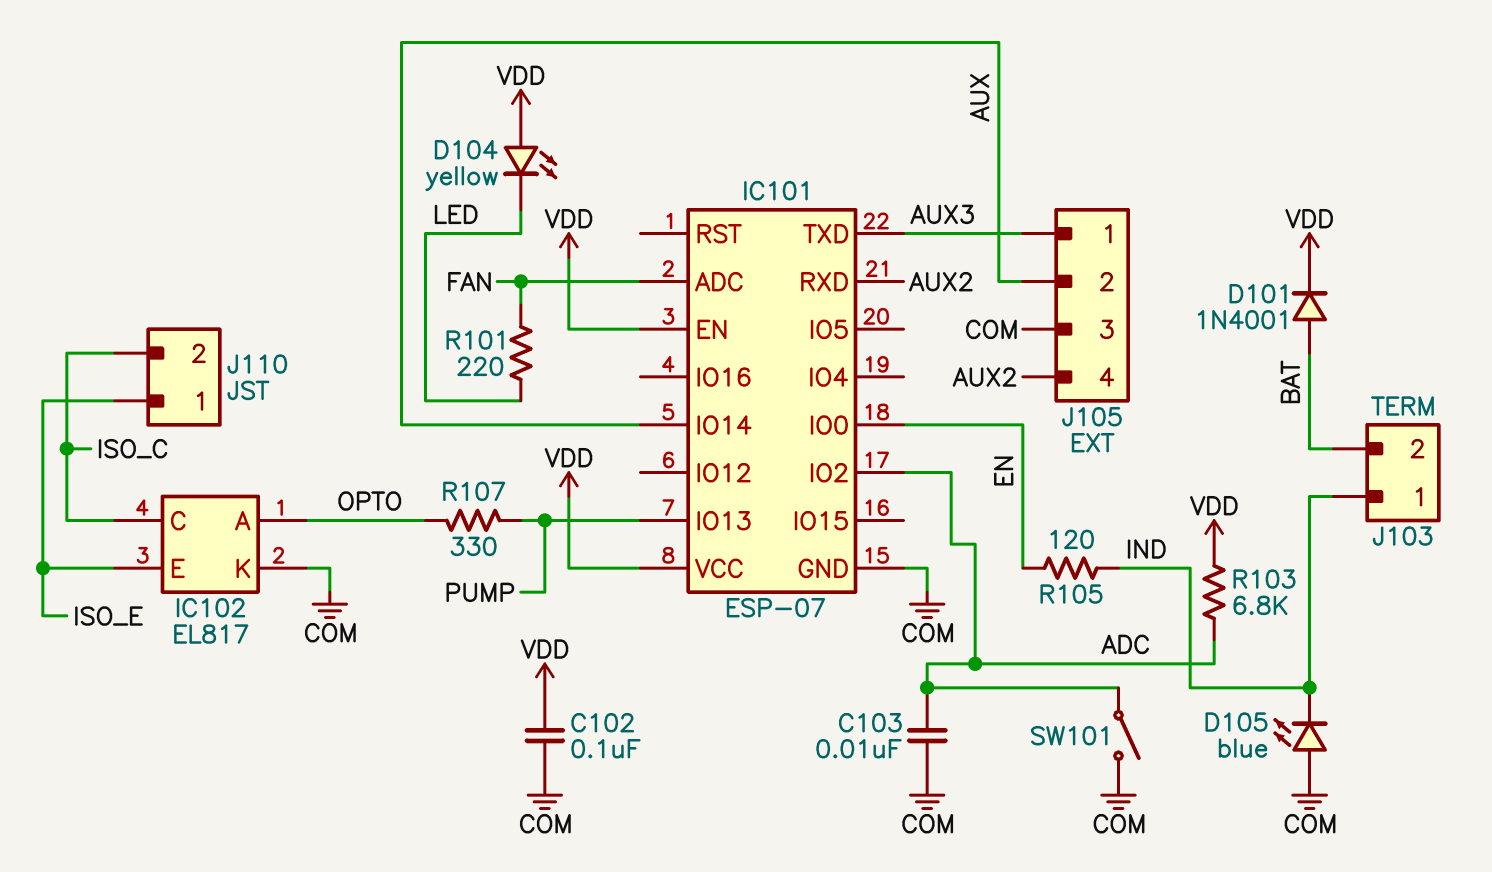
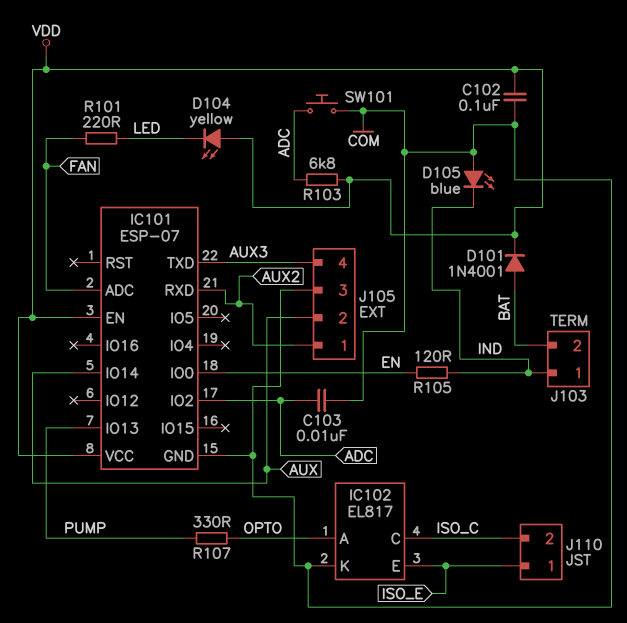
J105 pin 1: AUX3 -> AUX2
J105 pin 4: AUX2 -> AUX3
SW101: switch (ADC, COM) -> button (ADC, COM)

